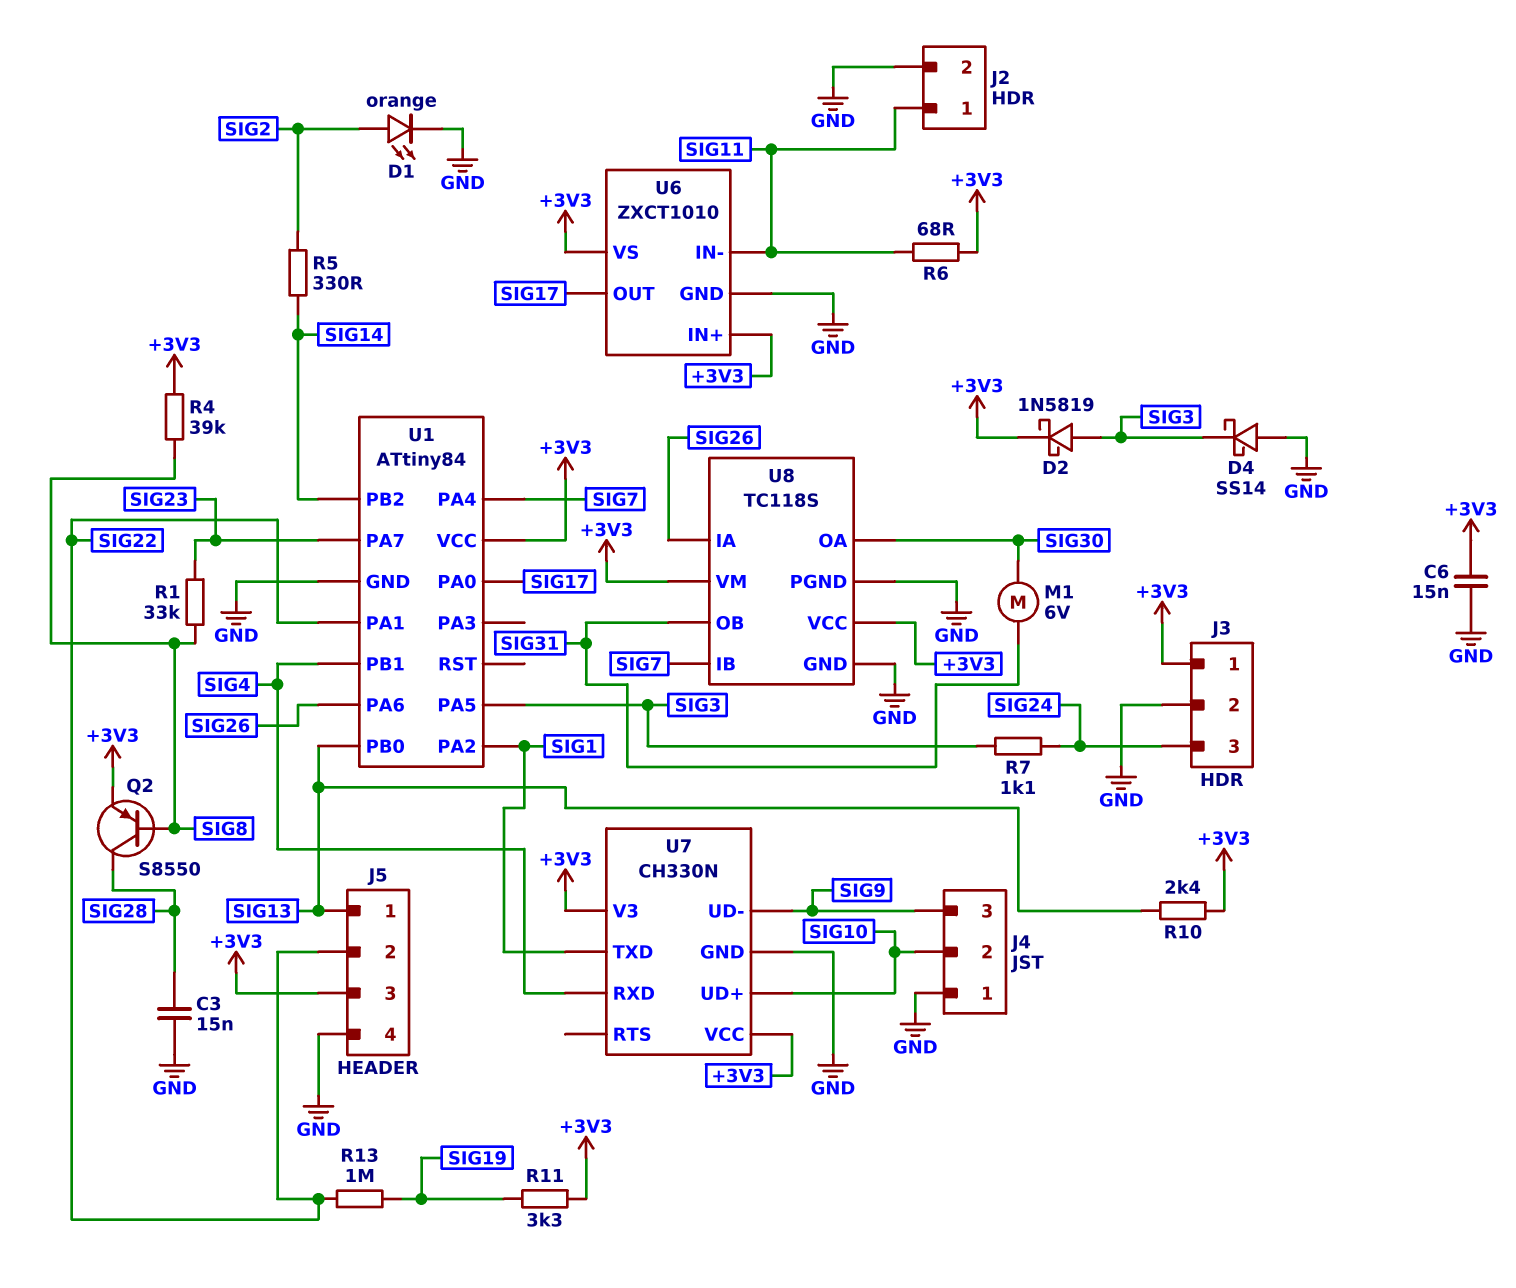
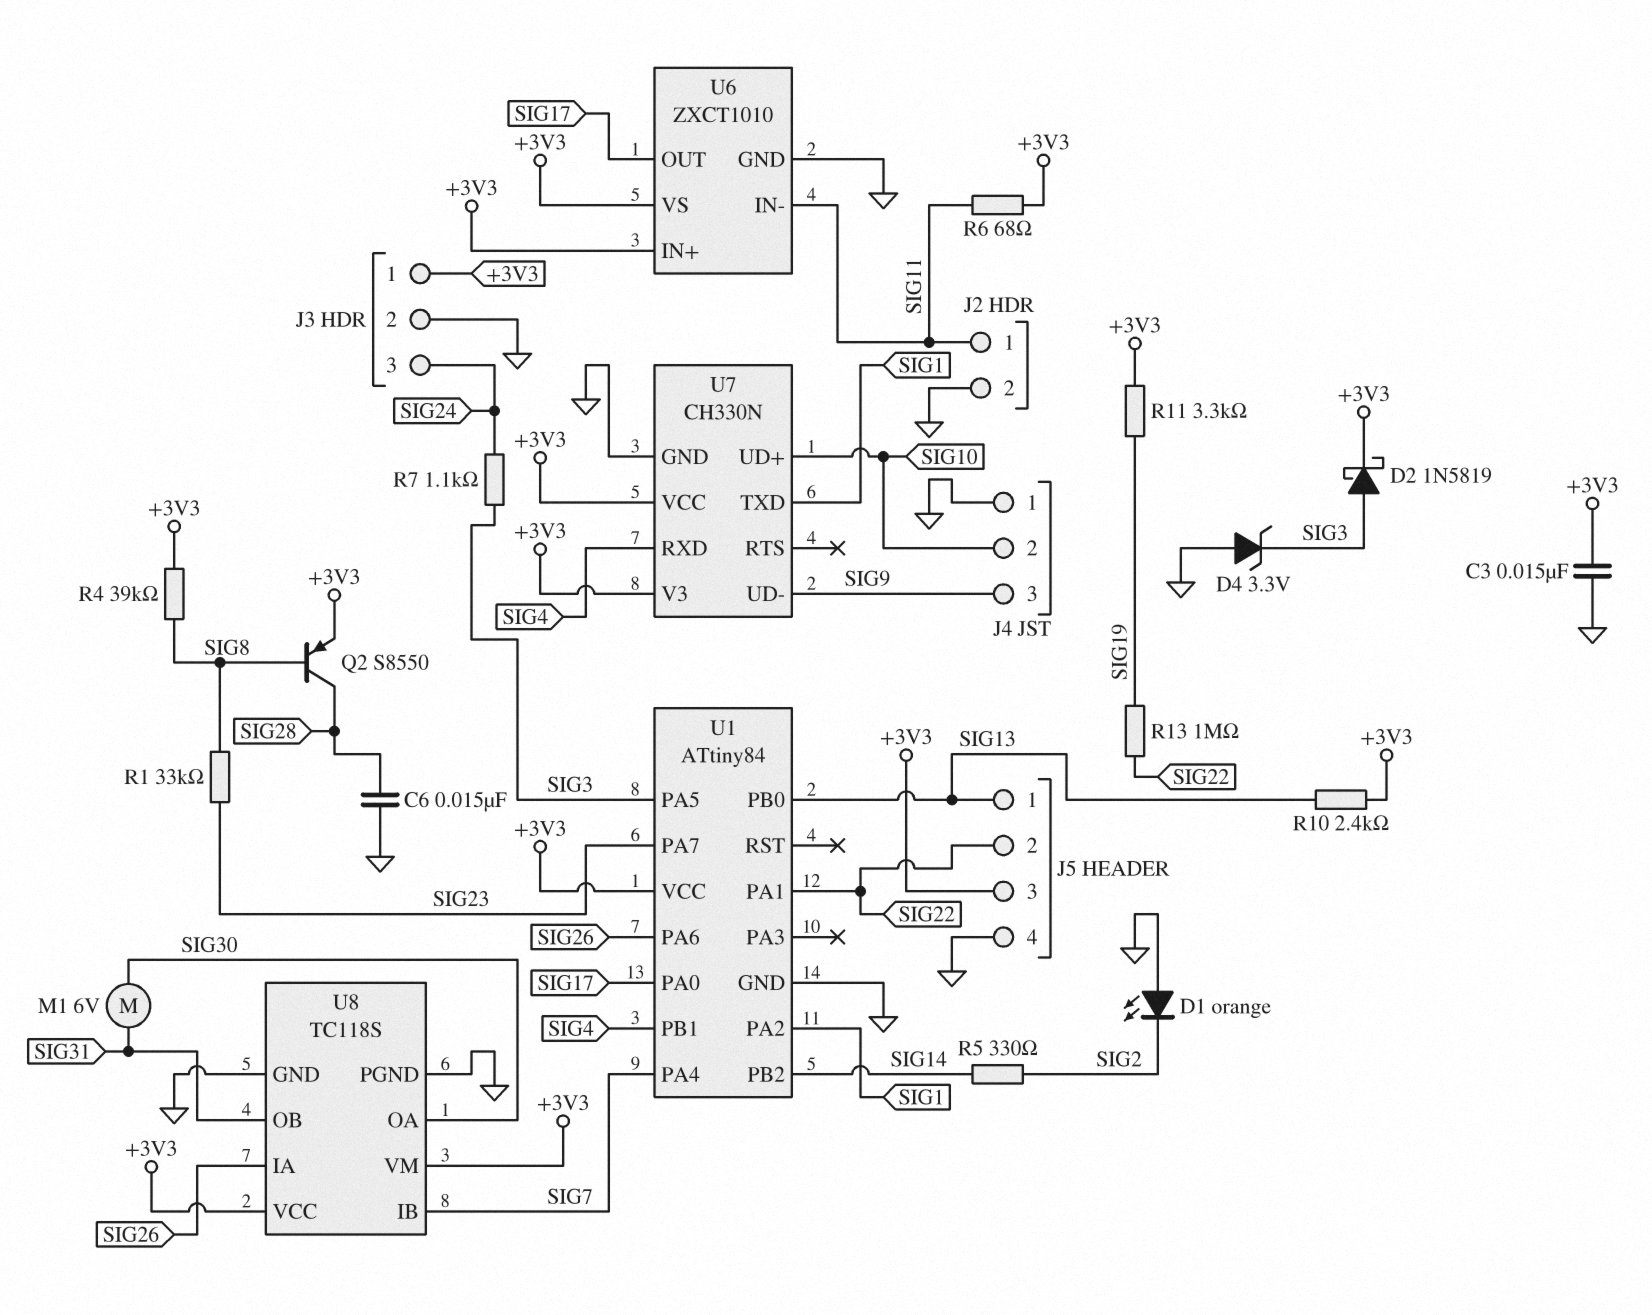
C3: 15nF (GND, SIG28) -> 15nF (+3V3, GND)
C6: 15nF (+3V3, GND) -> 15nF (GND, SIG28)
D1: LED orange (A SIG2, K GND) -> LED orange (A GND, K SIG2)
D4: schottky SS14 (A GND, K SIG3) -> zener 3.3V (A GND, K SIG3)

